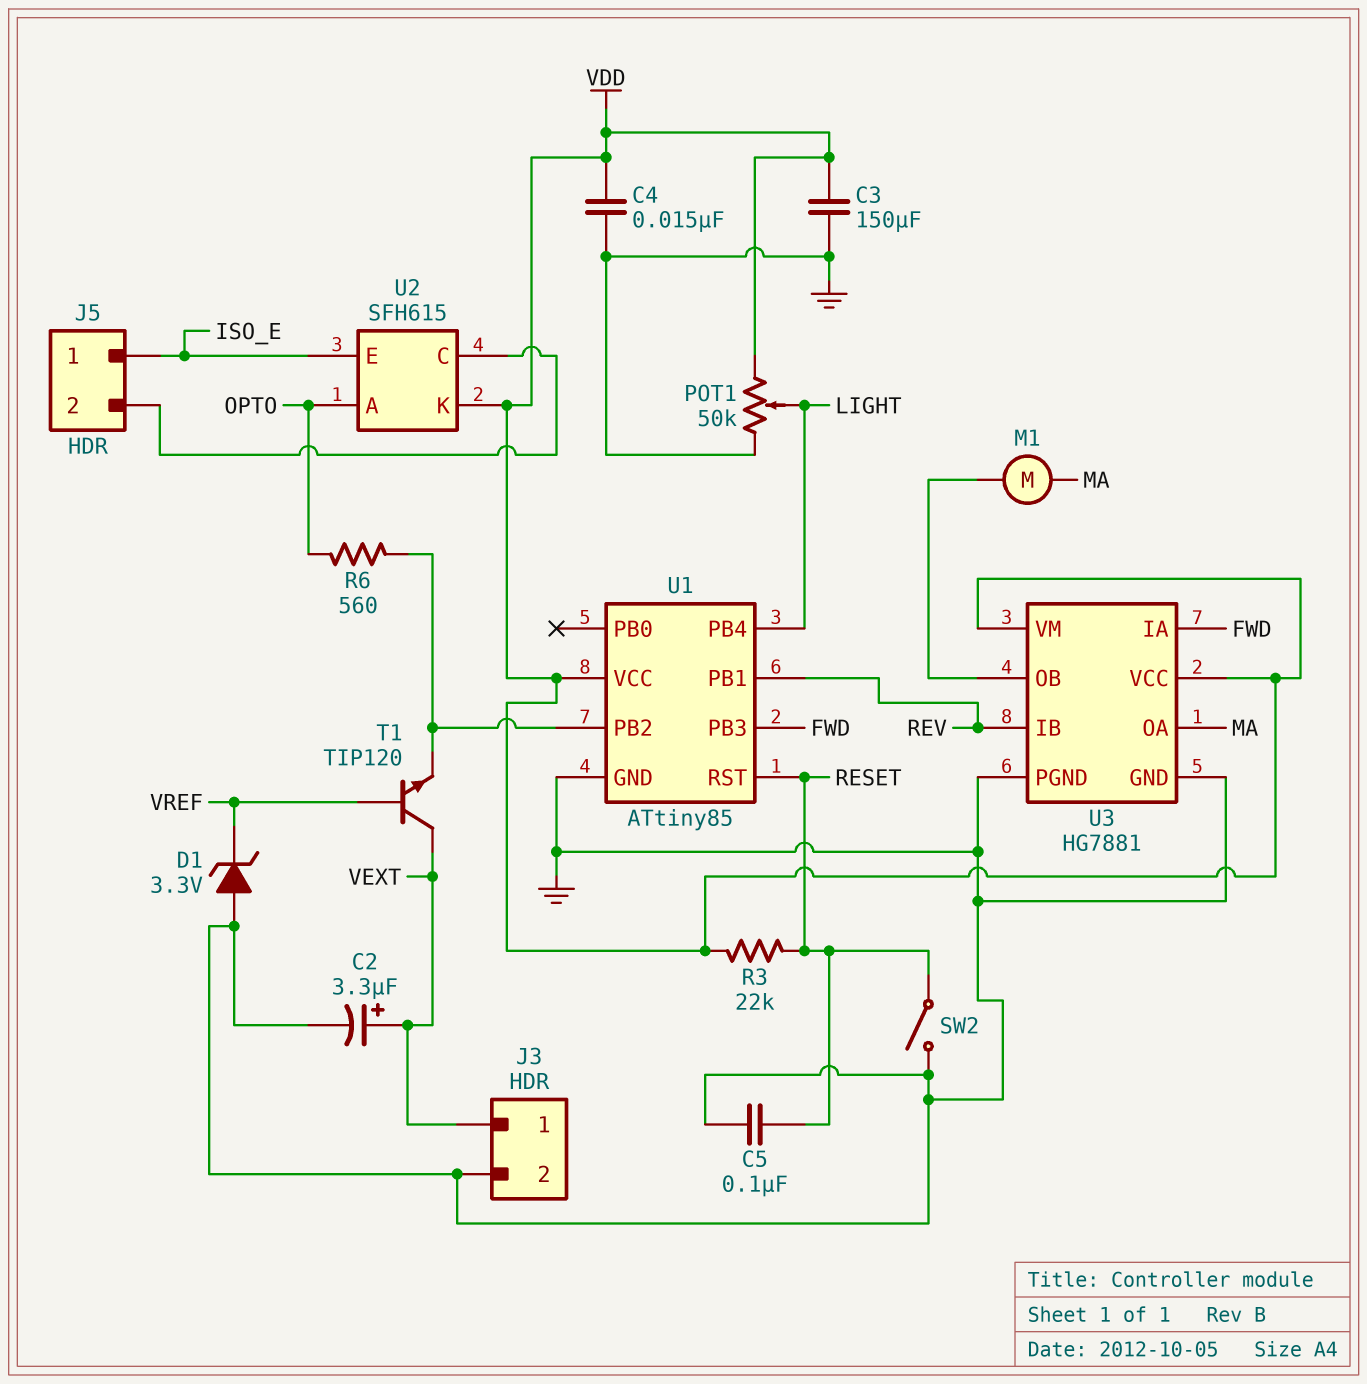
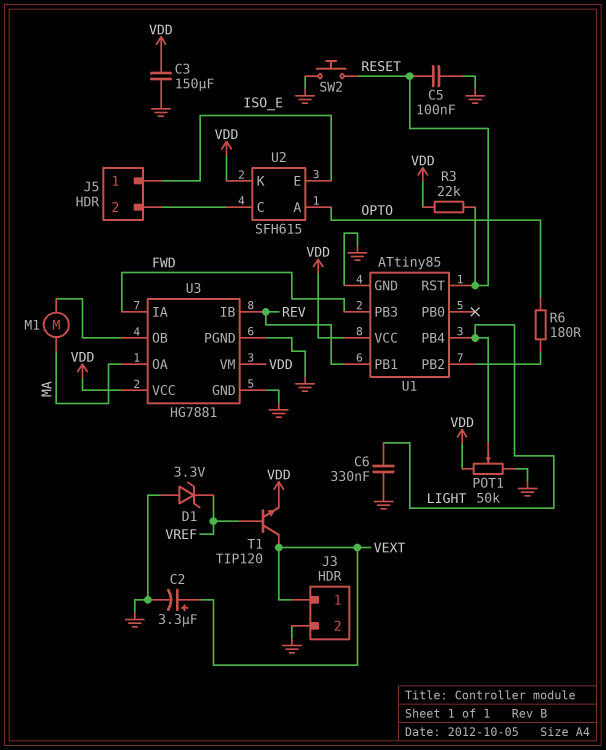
C4: 15nF (GND, VDD) -> none
C6: none -> 330nF (GND, LIGHT)
R6: 560 (OPTO, U1/PB2) -> 180 (OPTO, U1/PB2)
SW2: switch (GND, RESET) -> button (GND, RESET)
T1: NPN TIP120 (B VREF, C VEXT, E U1/PB2) -> NPN TIP120 (B VREF, C VEXT, E VDD)

